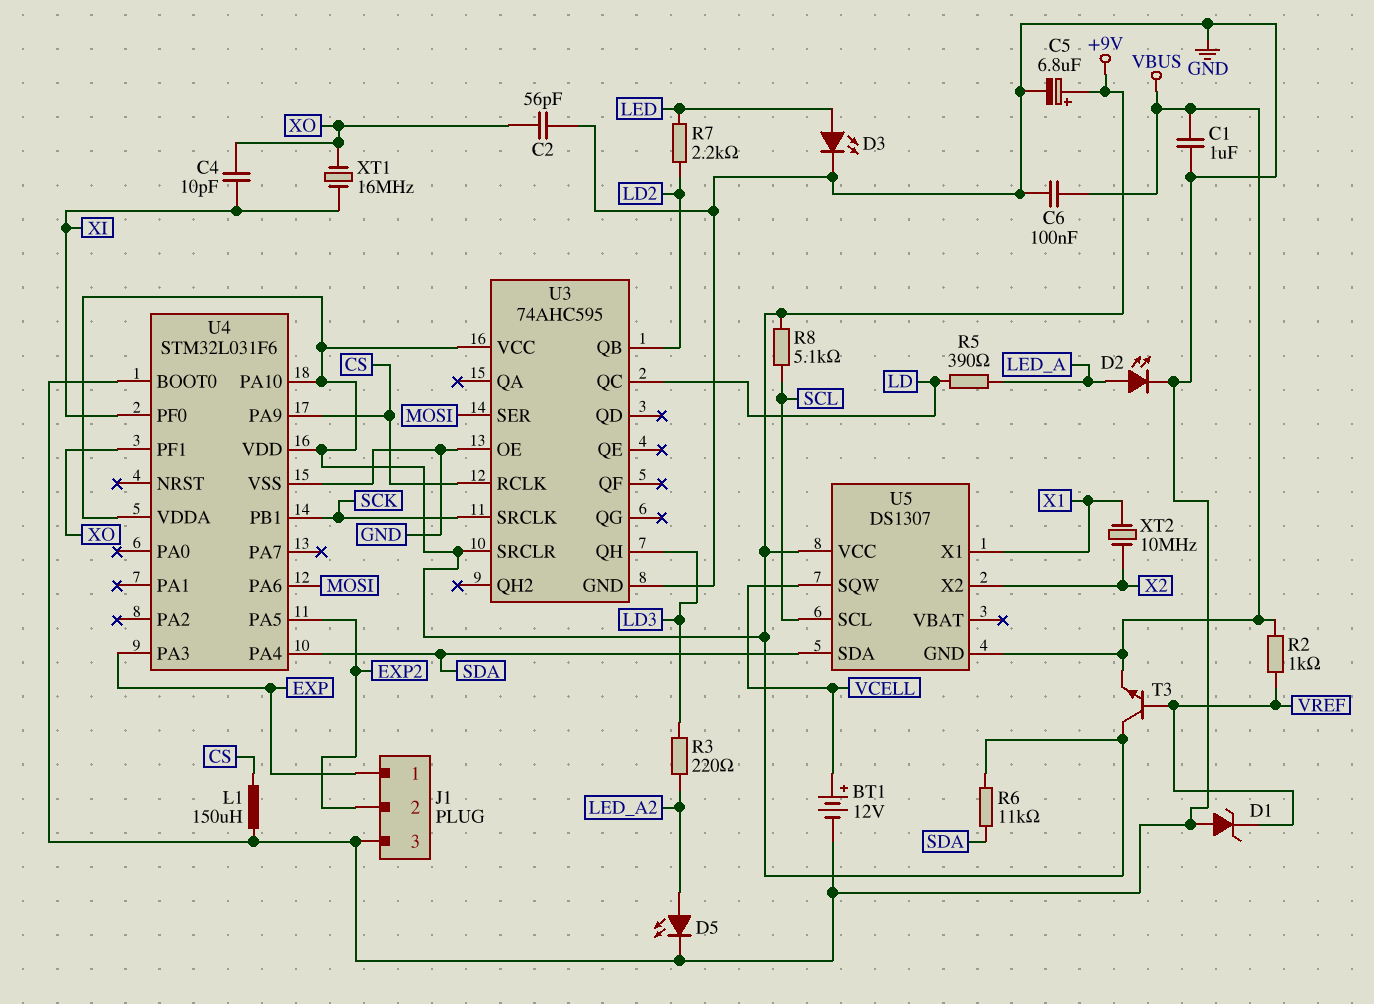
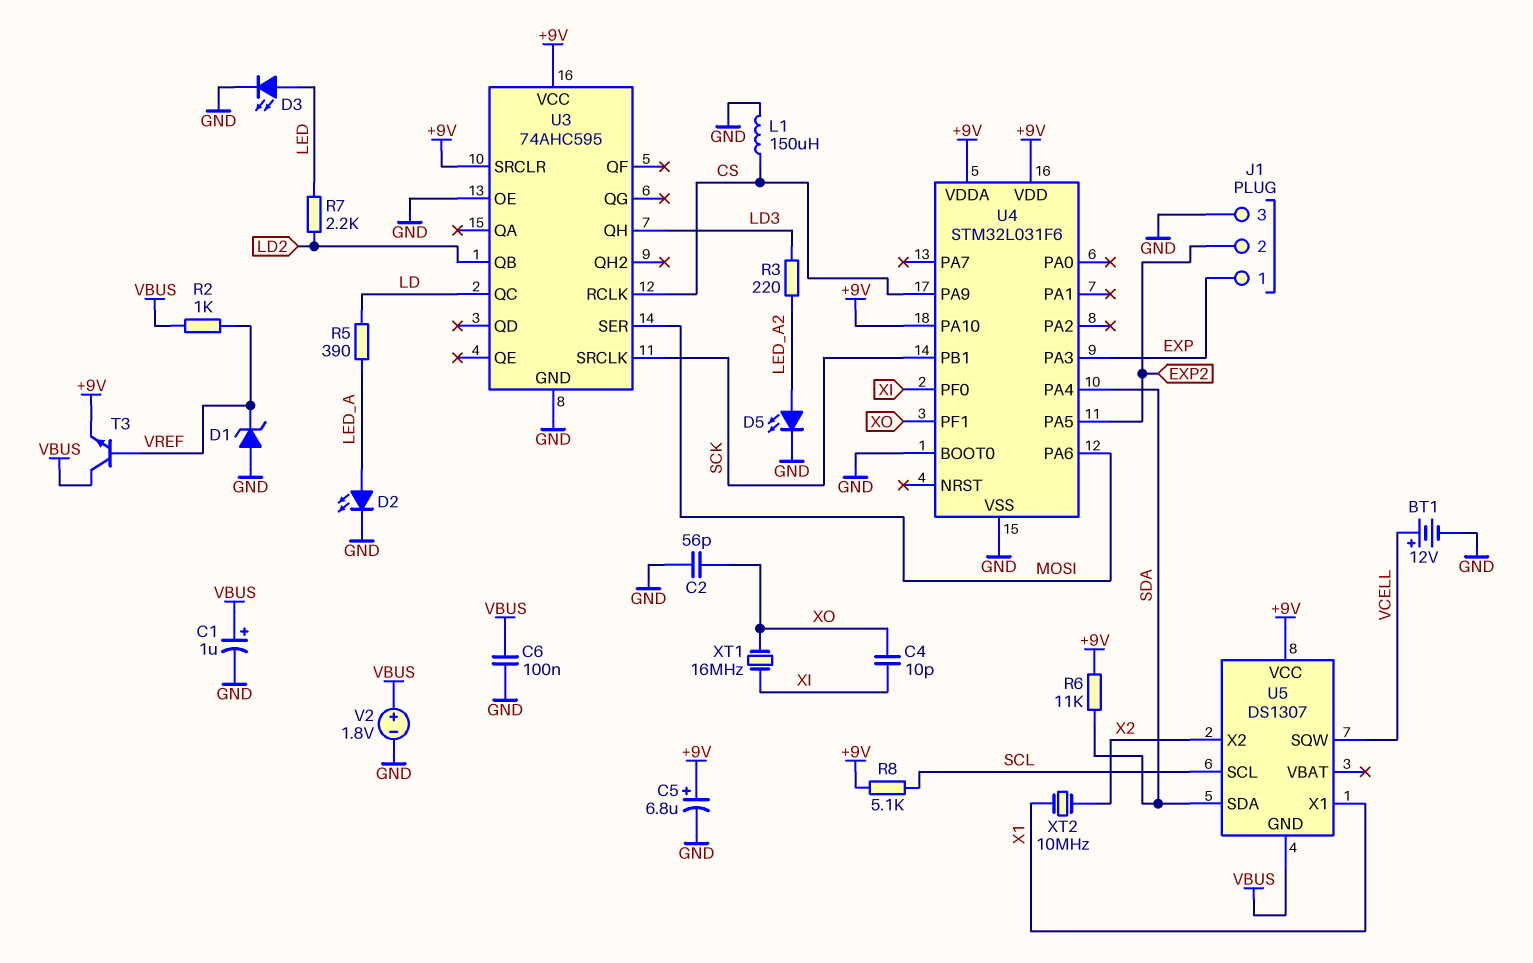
C1: 1uF (GND, VBUS) -> 1uF (plus VBUS, minus GND)
T3: NPN (B VREF, C +9V, E VBUS) -> NPN (B VREF, C VBUS, E +9V)
V2: none -> 1.8V (plus VBUS, minus GND)

